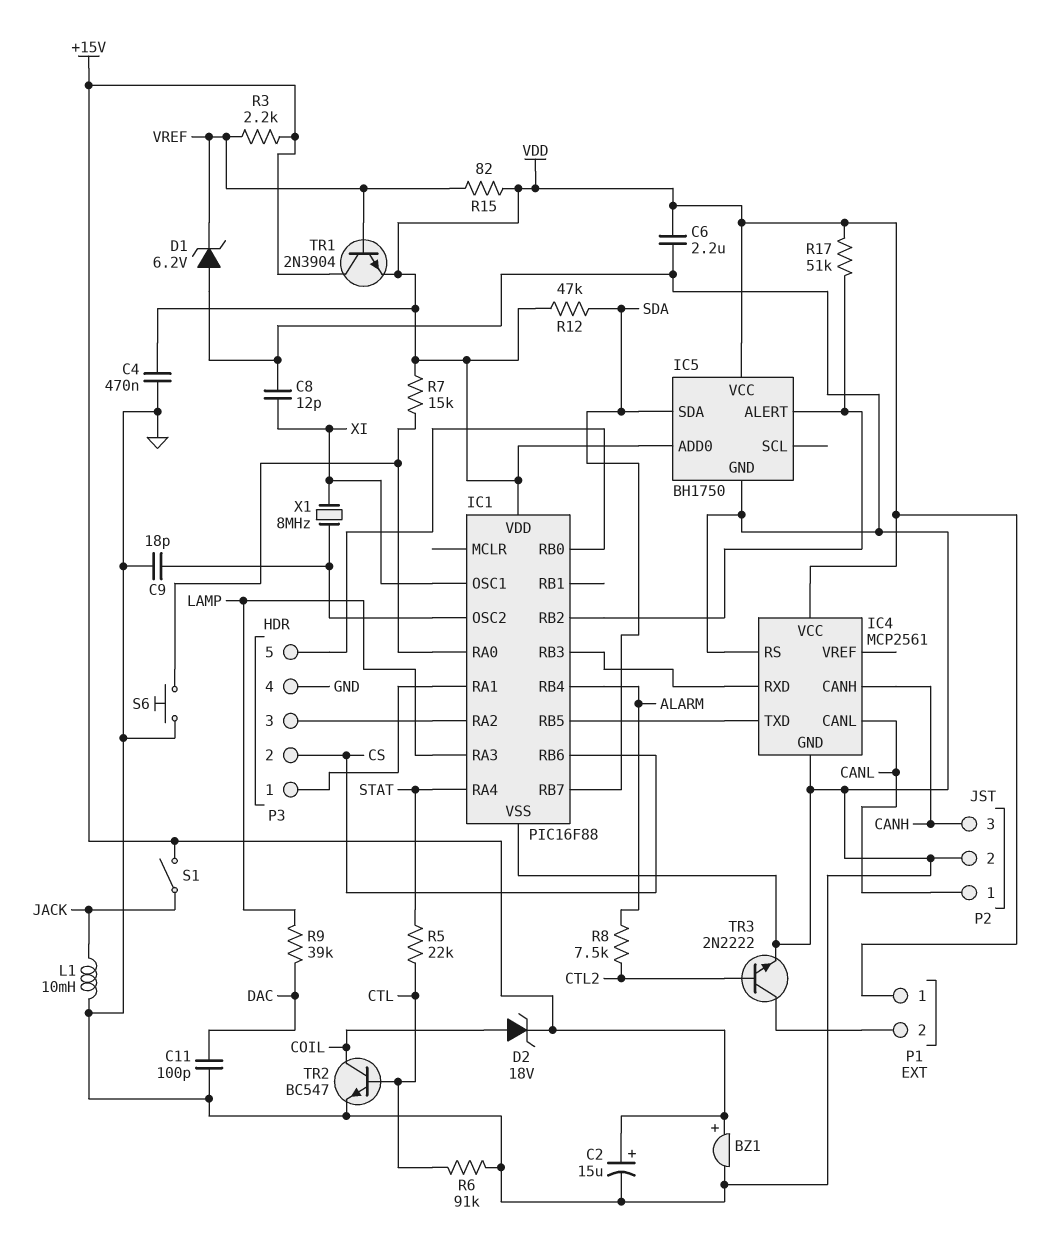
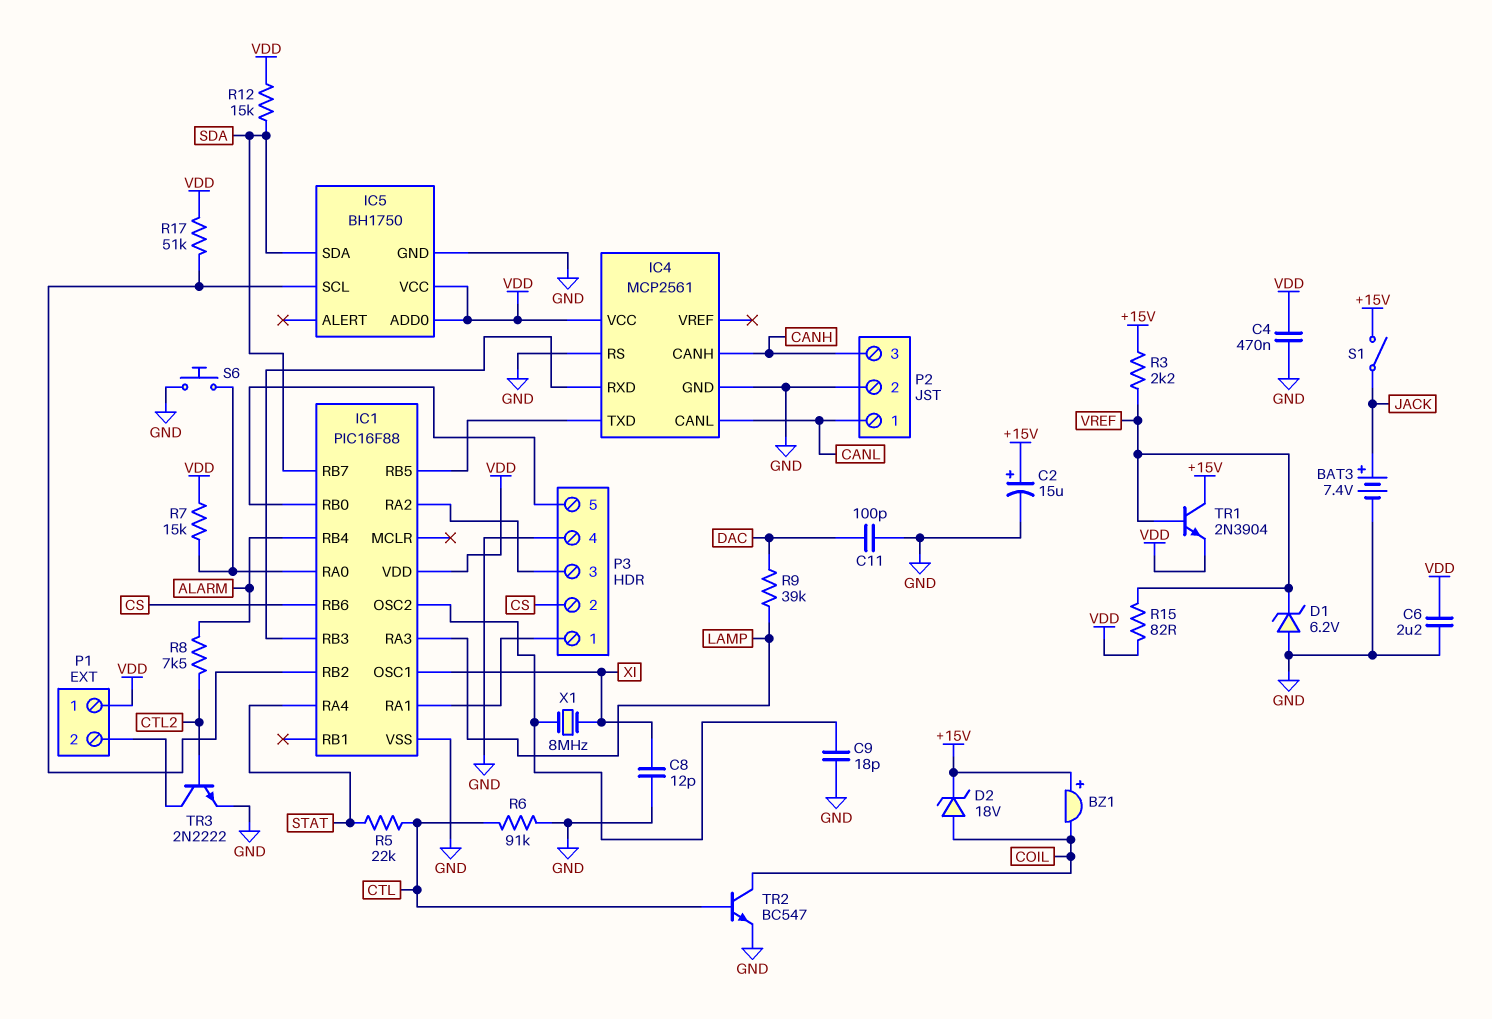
BAT3: none -> 7.4V (plus JACK, minus GND)
BZ1: buzzer (plus +15V, minus GND) -> buzzer (plus +15V, minus COIL)
IC5 pin ALERT: IC1/RB2 -> none
IC5 pin SCL: none -> IC1/RB2
L1: 10mH (GND, JACK) -> none
R12: 47k (SDA, VDD) -> 15k (SDA, VDD)

